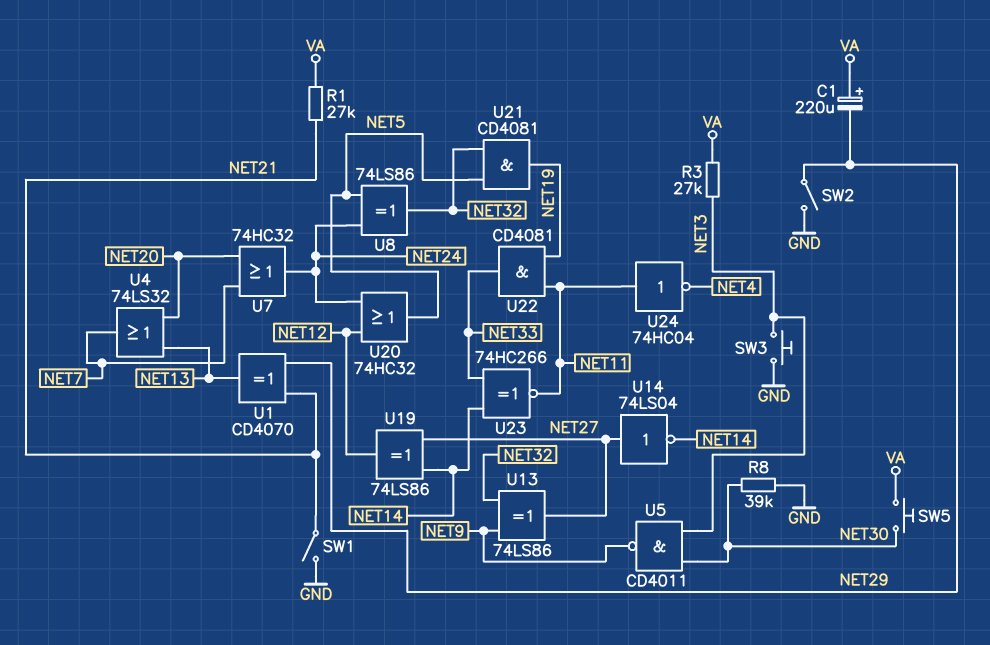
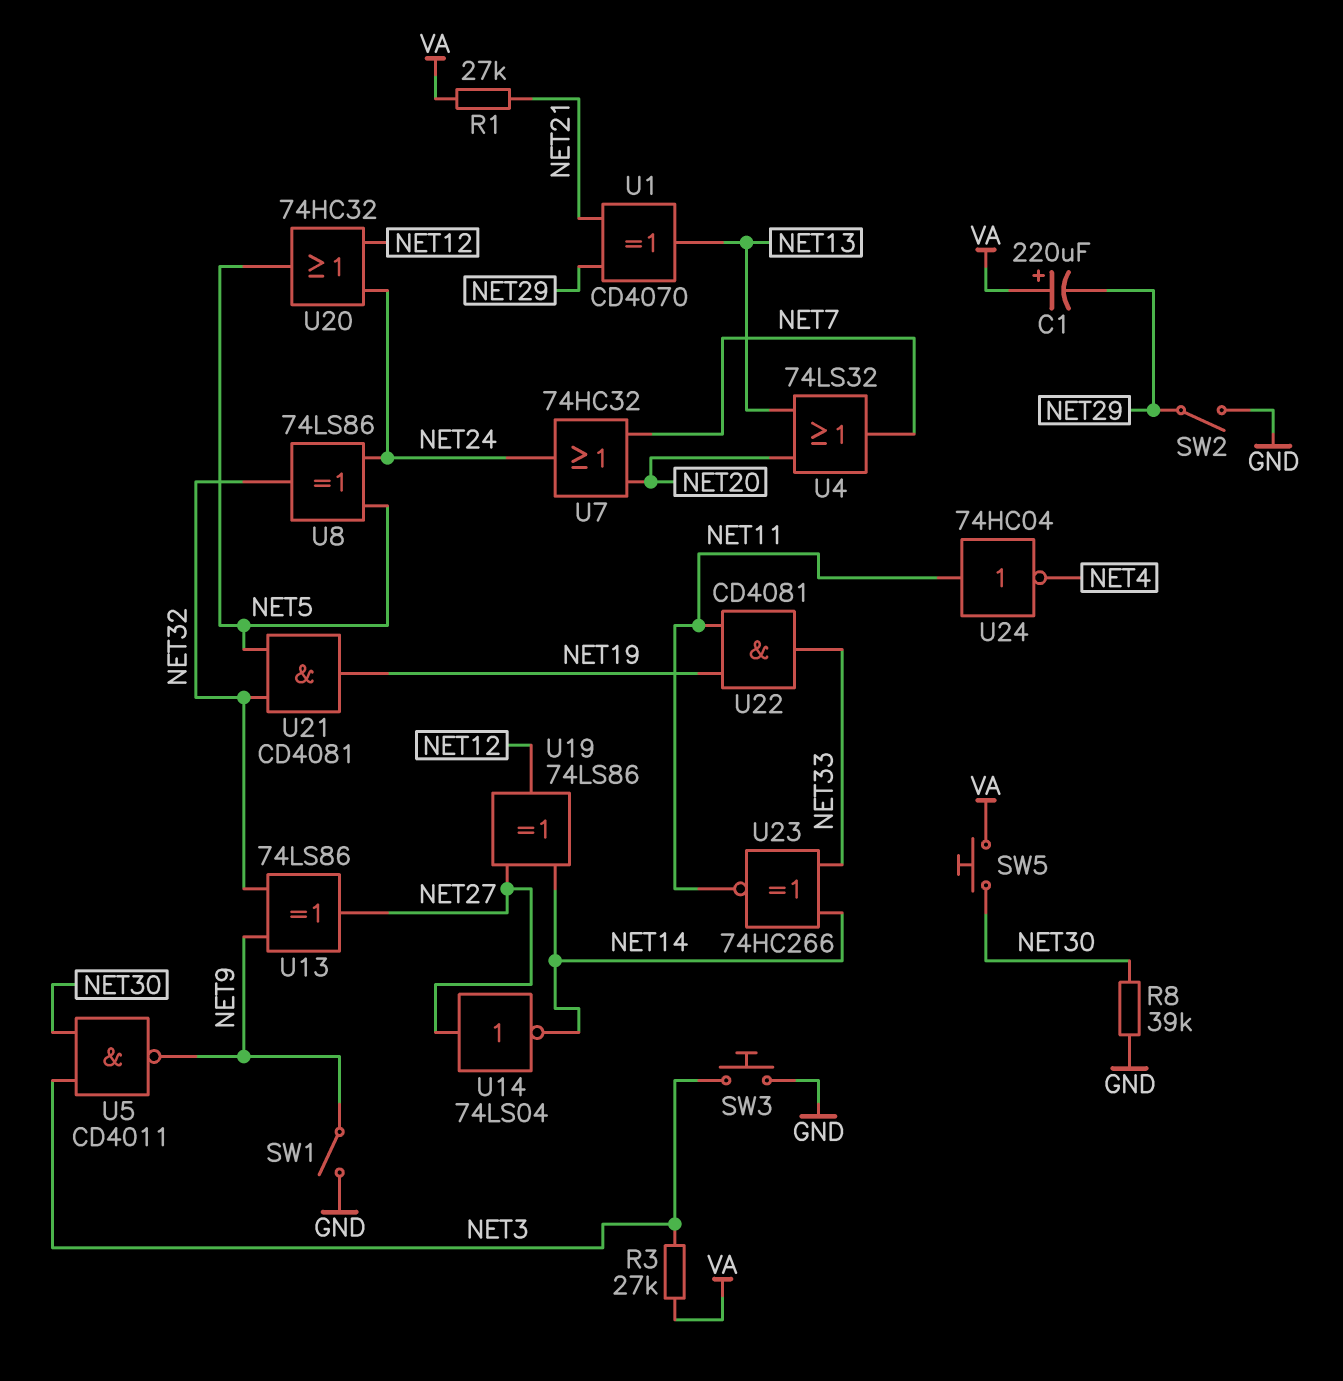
SW1: switch (GND, NET21) -> switch (GND, NET9)

